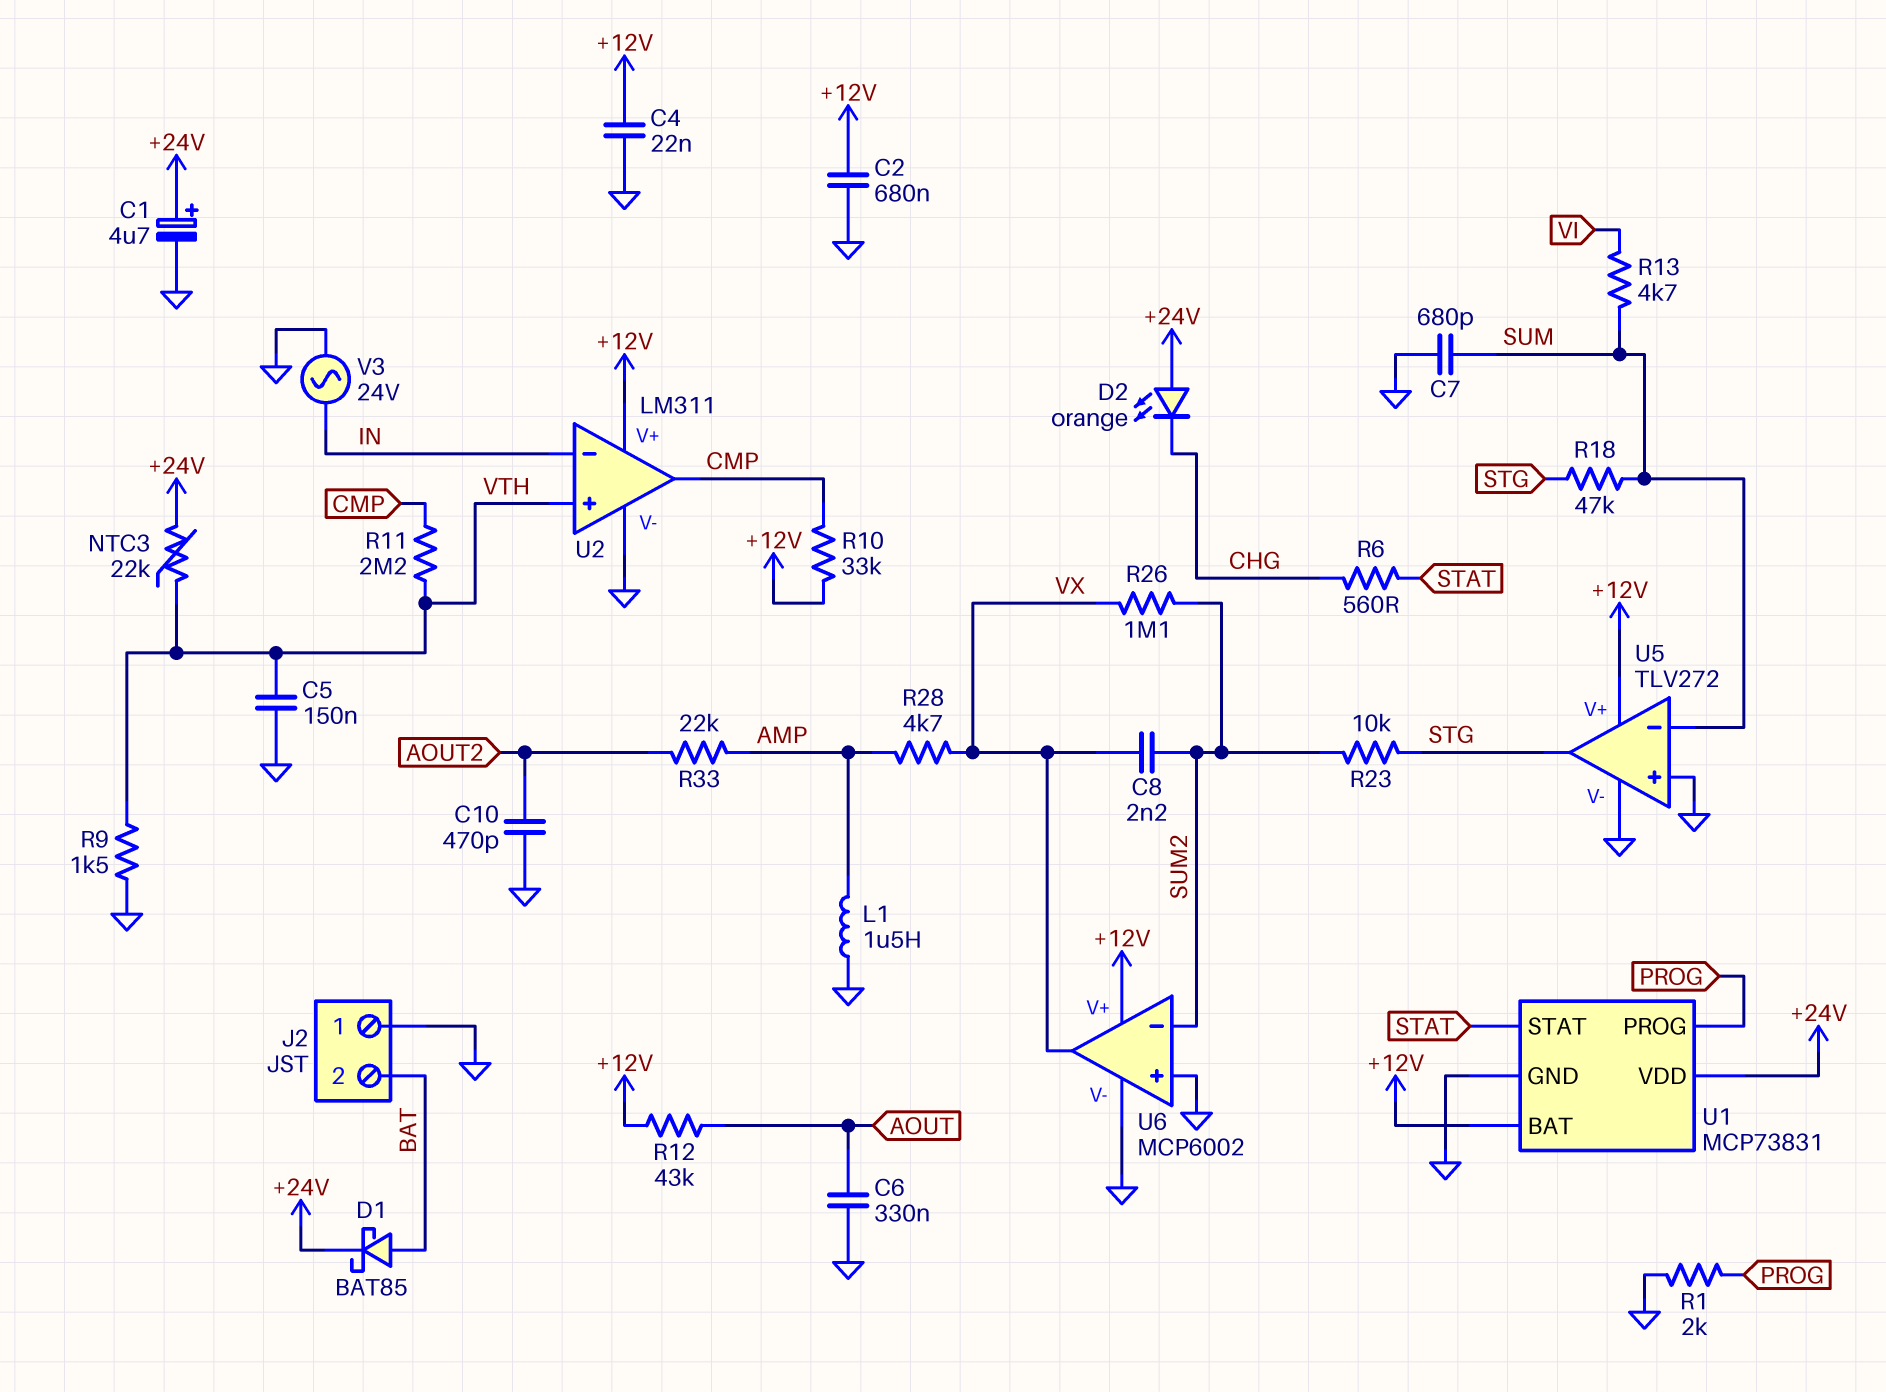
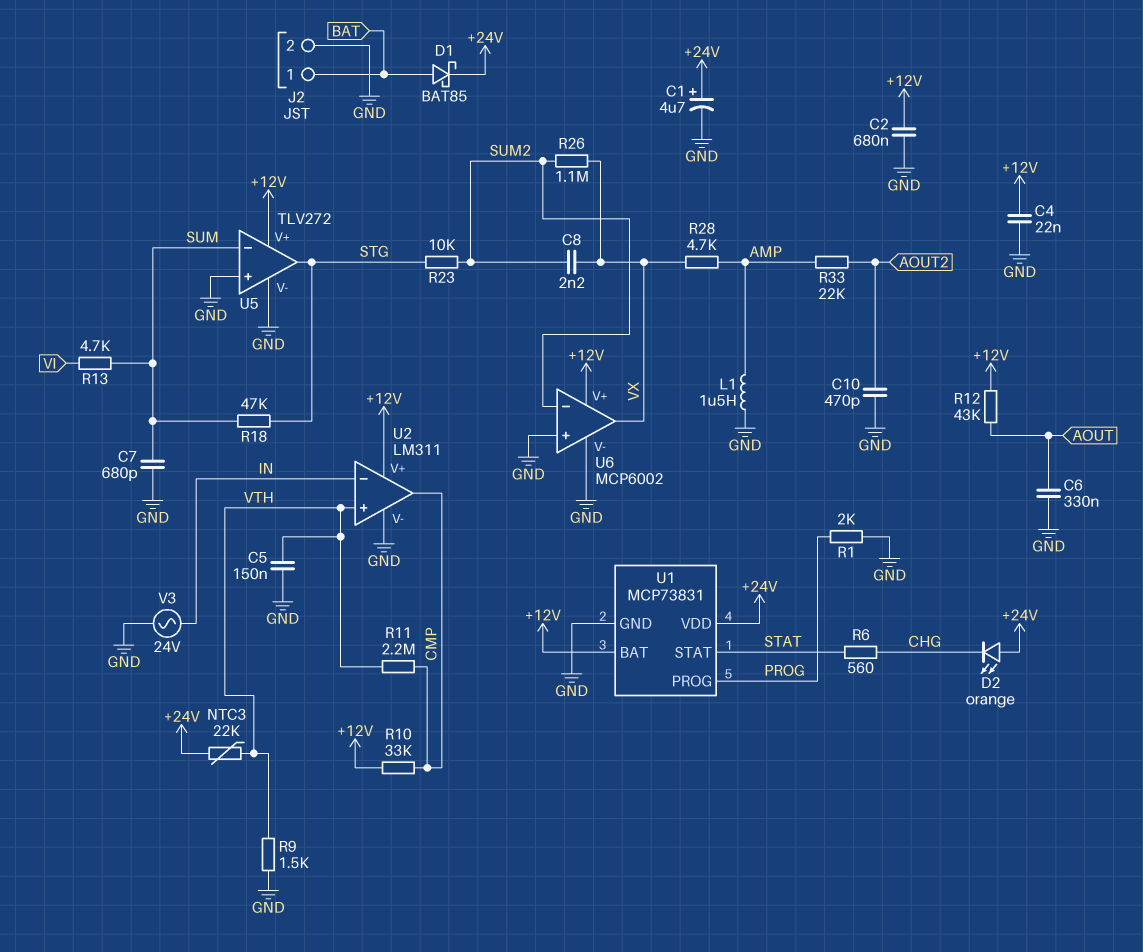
J2 pin 1: GND -> BAT
J2 pin 2: BAT -> GND

